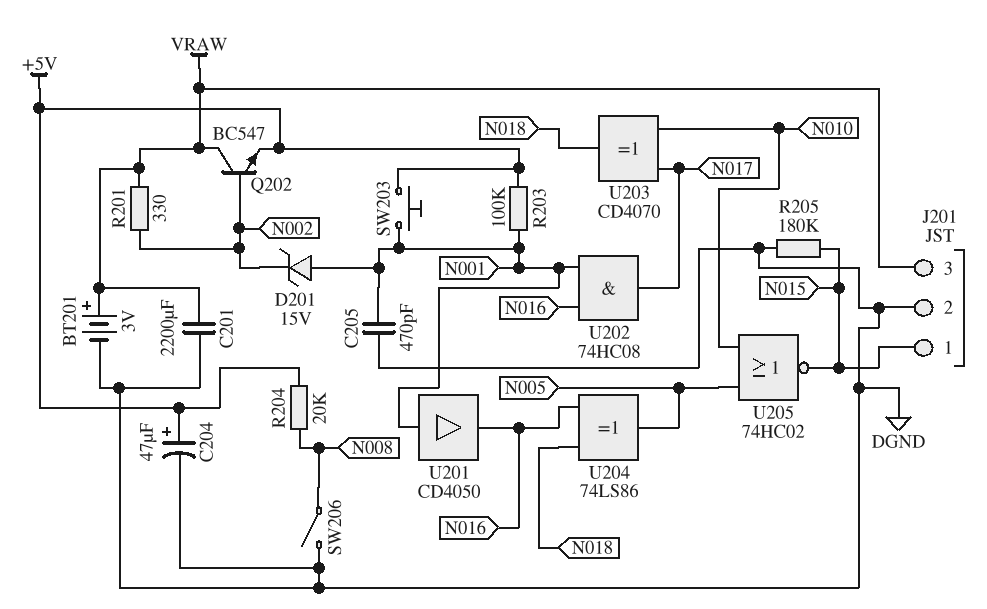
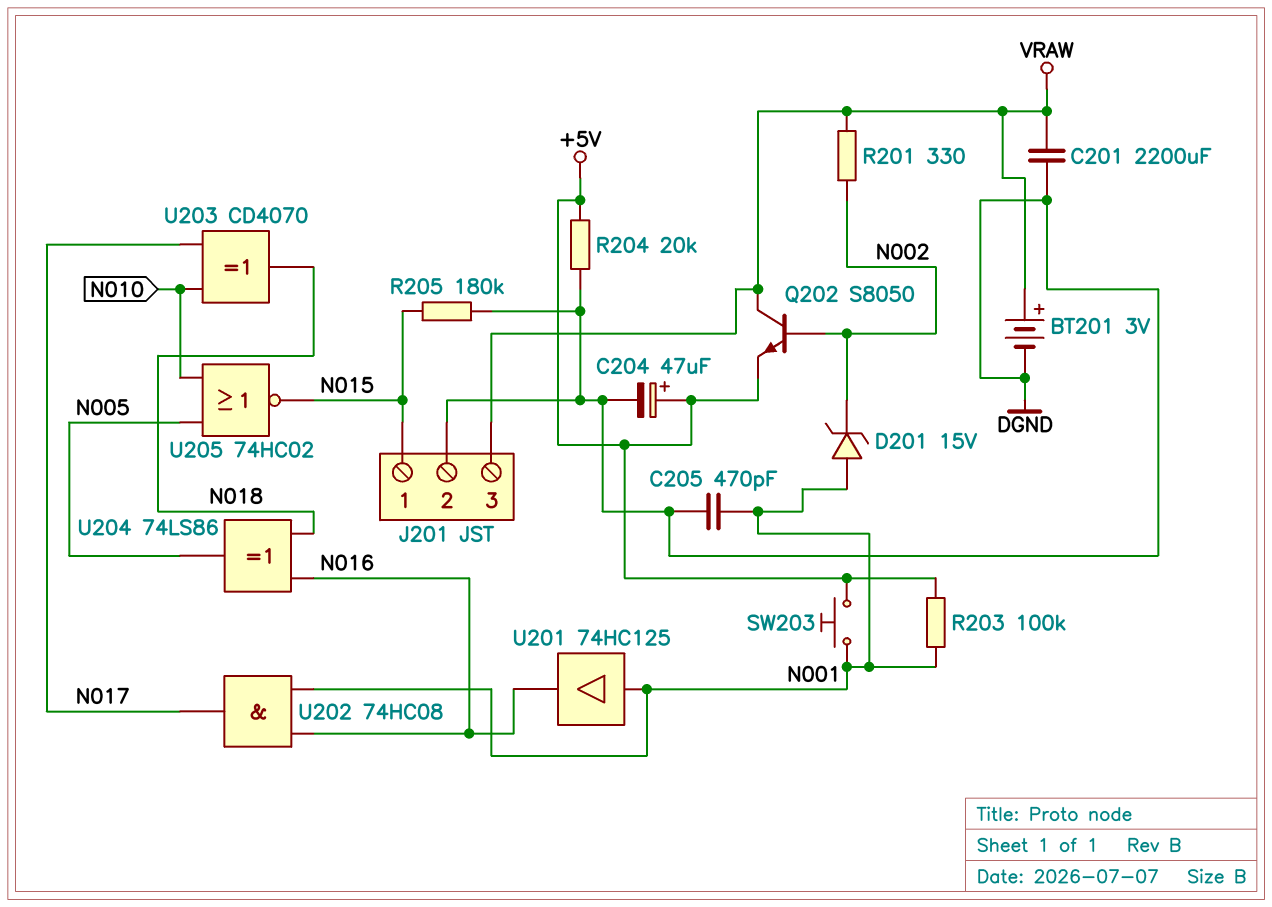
Q202: NPN BC547 (B N002, C VRAW, E +5V) -> NPN S8050 (B N002, C VRAW, E +5V)
R204: 20k (+5V, N008) -> 20k (+5V, DGND)
SW206: switch (DGND, N008) -> none
U201: buffer CD4050 (in N001, out N016) -> buffer 74HC125 (in N001, out N016)

